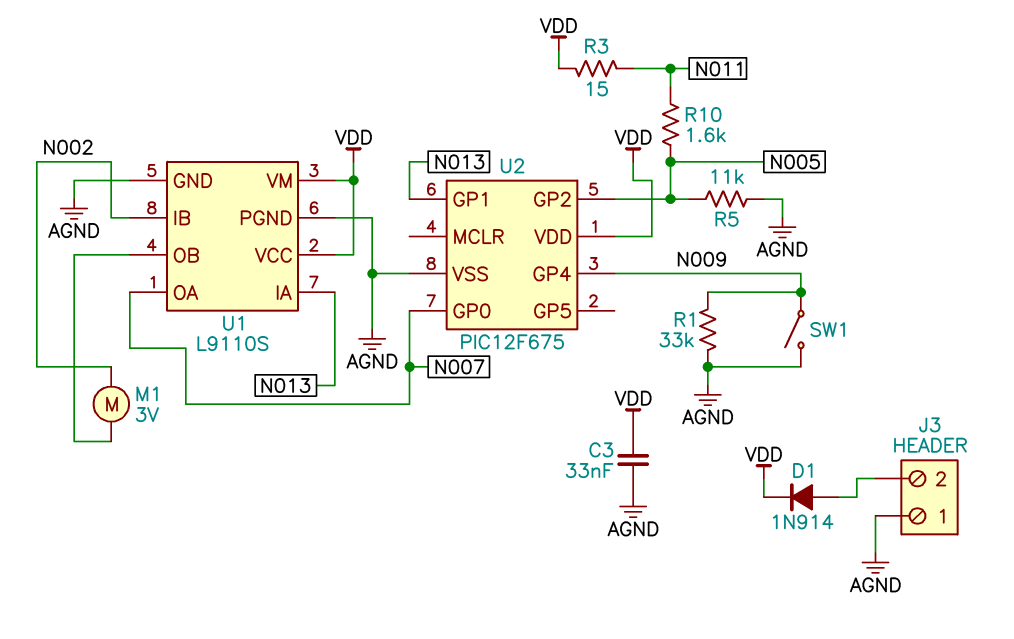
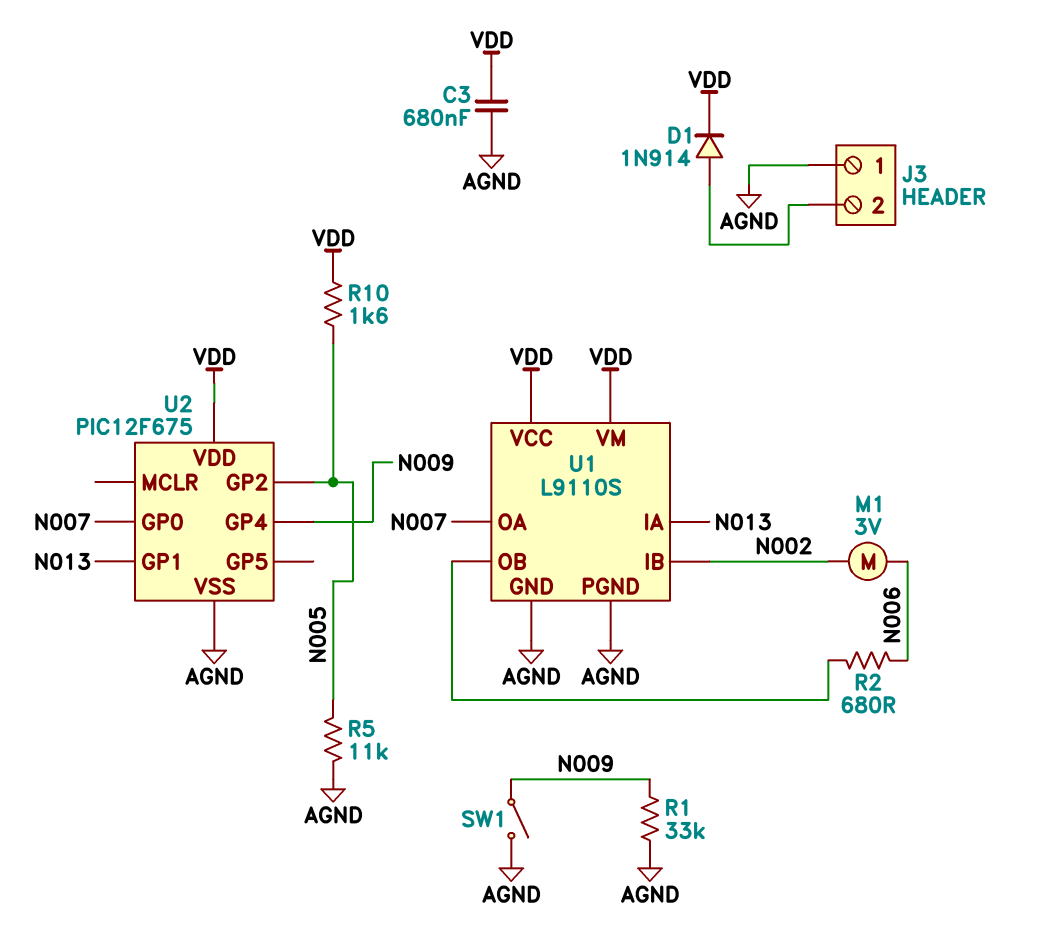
C3: 33nF (AGND, VDD) -> 680nF (AGND, VDD)
M1: motor 3V (N002, U1/OB) -> motor 3V (N002, N006)
R2: none -> 680 (N006, U1/OB)
R3: 15 (N011, VDD) -> none
R10: 1.6k (N005, N011) -> 1.6k (N005, VDD)

